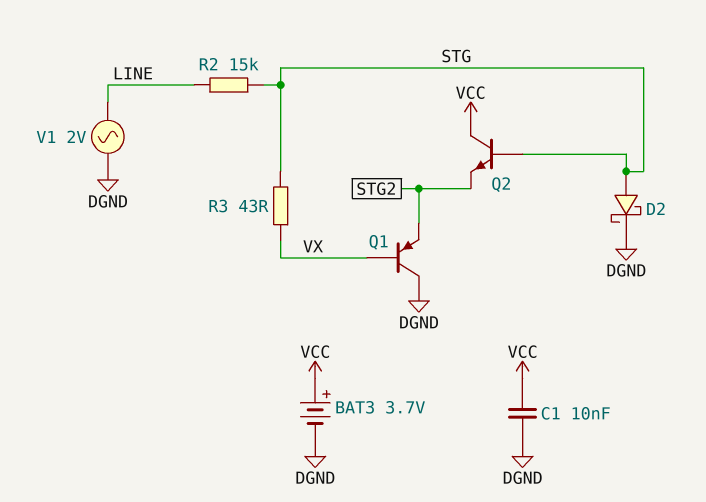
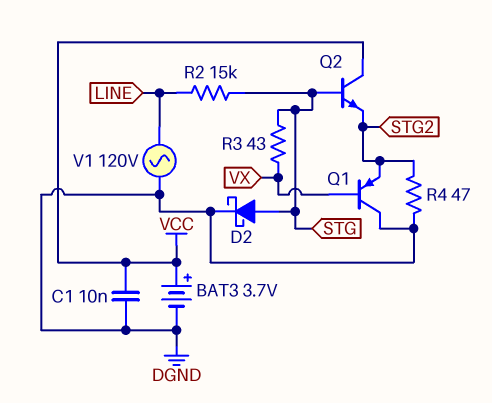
R4: none -> 47 (DGND, STG2)
V1: AC 2V (DGND, LINE) -> AC 120V (DGND, LINE)

